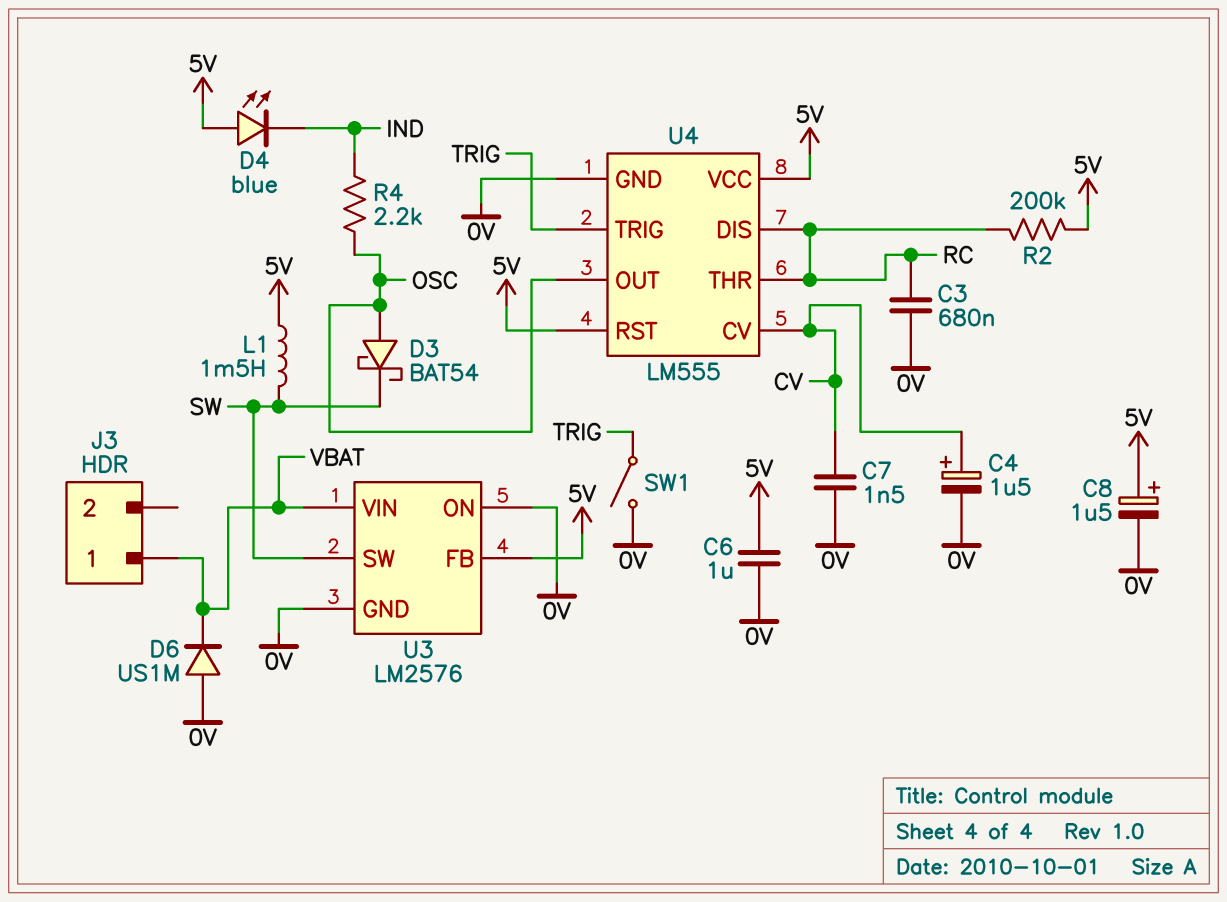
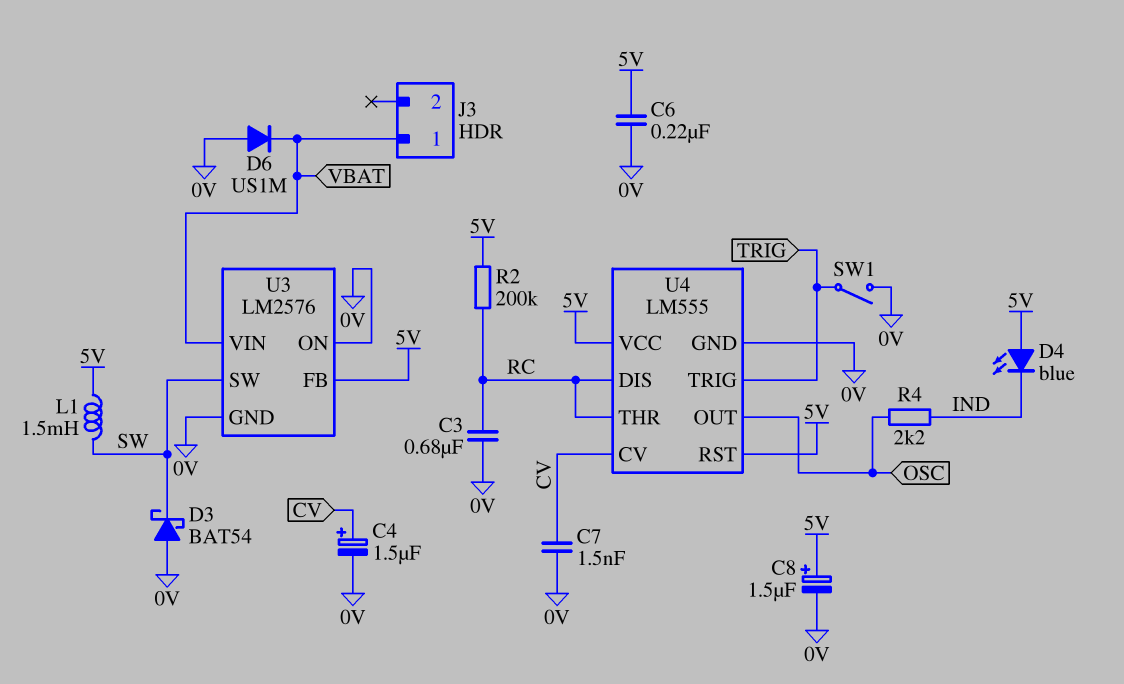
C6: 1uF (0V, 5V) -> 220nF (0V, 5V)
D3: schottky BAT54 (A OSC, K SW) -> schottky BAT54 (A 0V, K SW)

